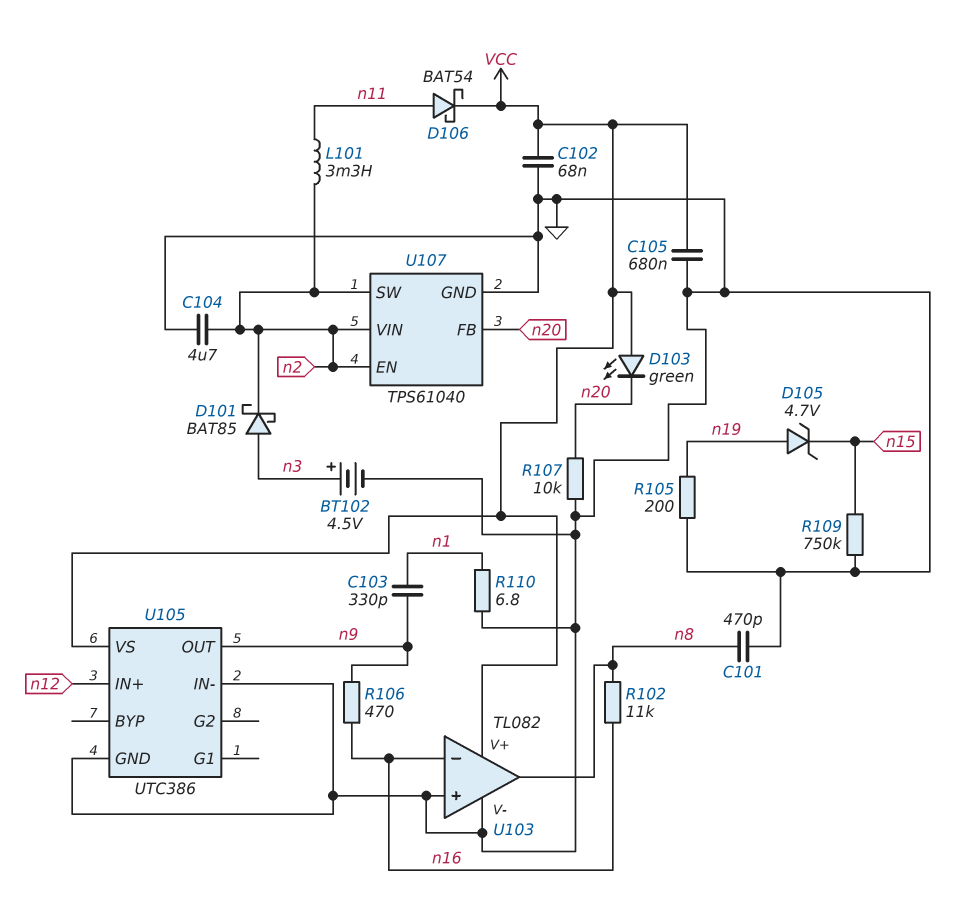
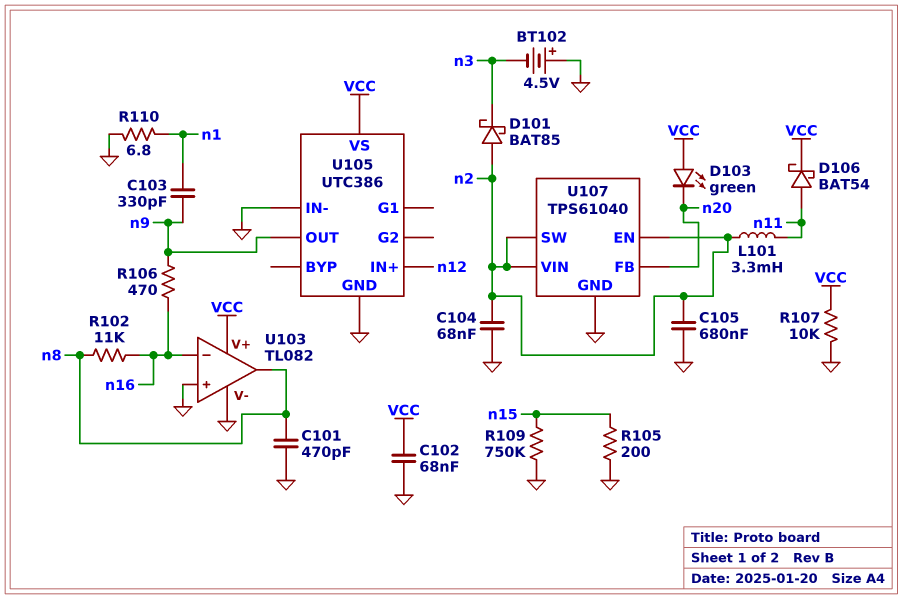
BT102: 4.5V (plus n3, minus GND) -> 4.5V (plus GND, minus n3)
C104: 4.7uF (GND, n2) -> 68nF (GND, n2)
C105: 680nF (GND, VCC) -> 680nF (GND, n2)
D101: schottky BAT85 (A n3, K n2) -> schottky BAT85 (A n2, K n3)
D105: zener 4.7V (A n19, K n15) -> none
R105: 200 (GND, n19) -> 200 (GND, n15)
R107: 10k (GND, n20) -> 10k (GND, VCC)

